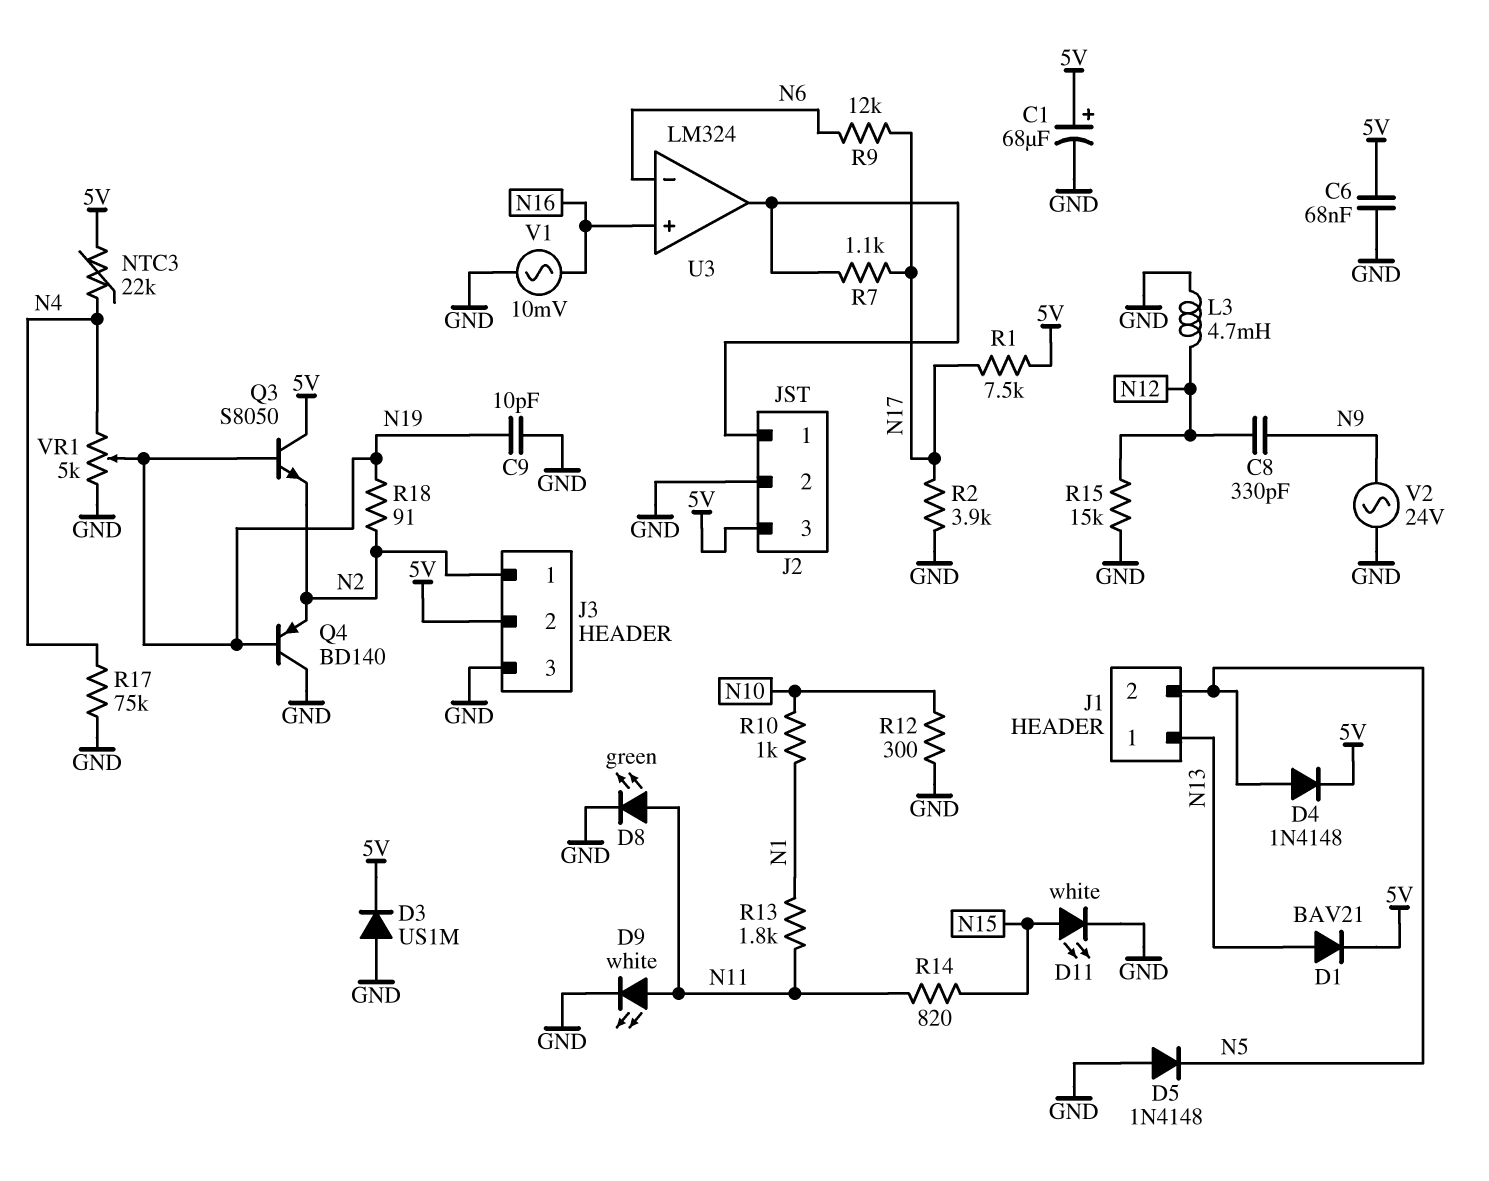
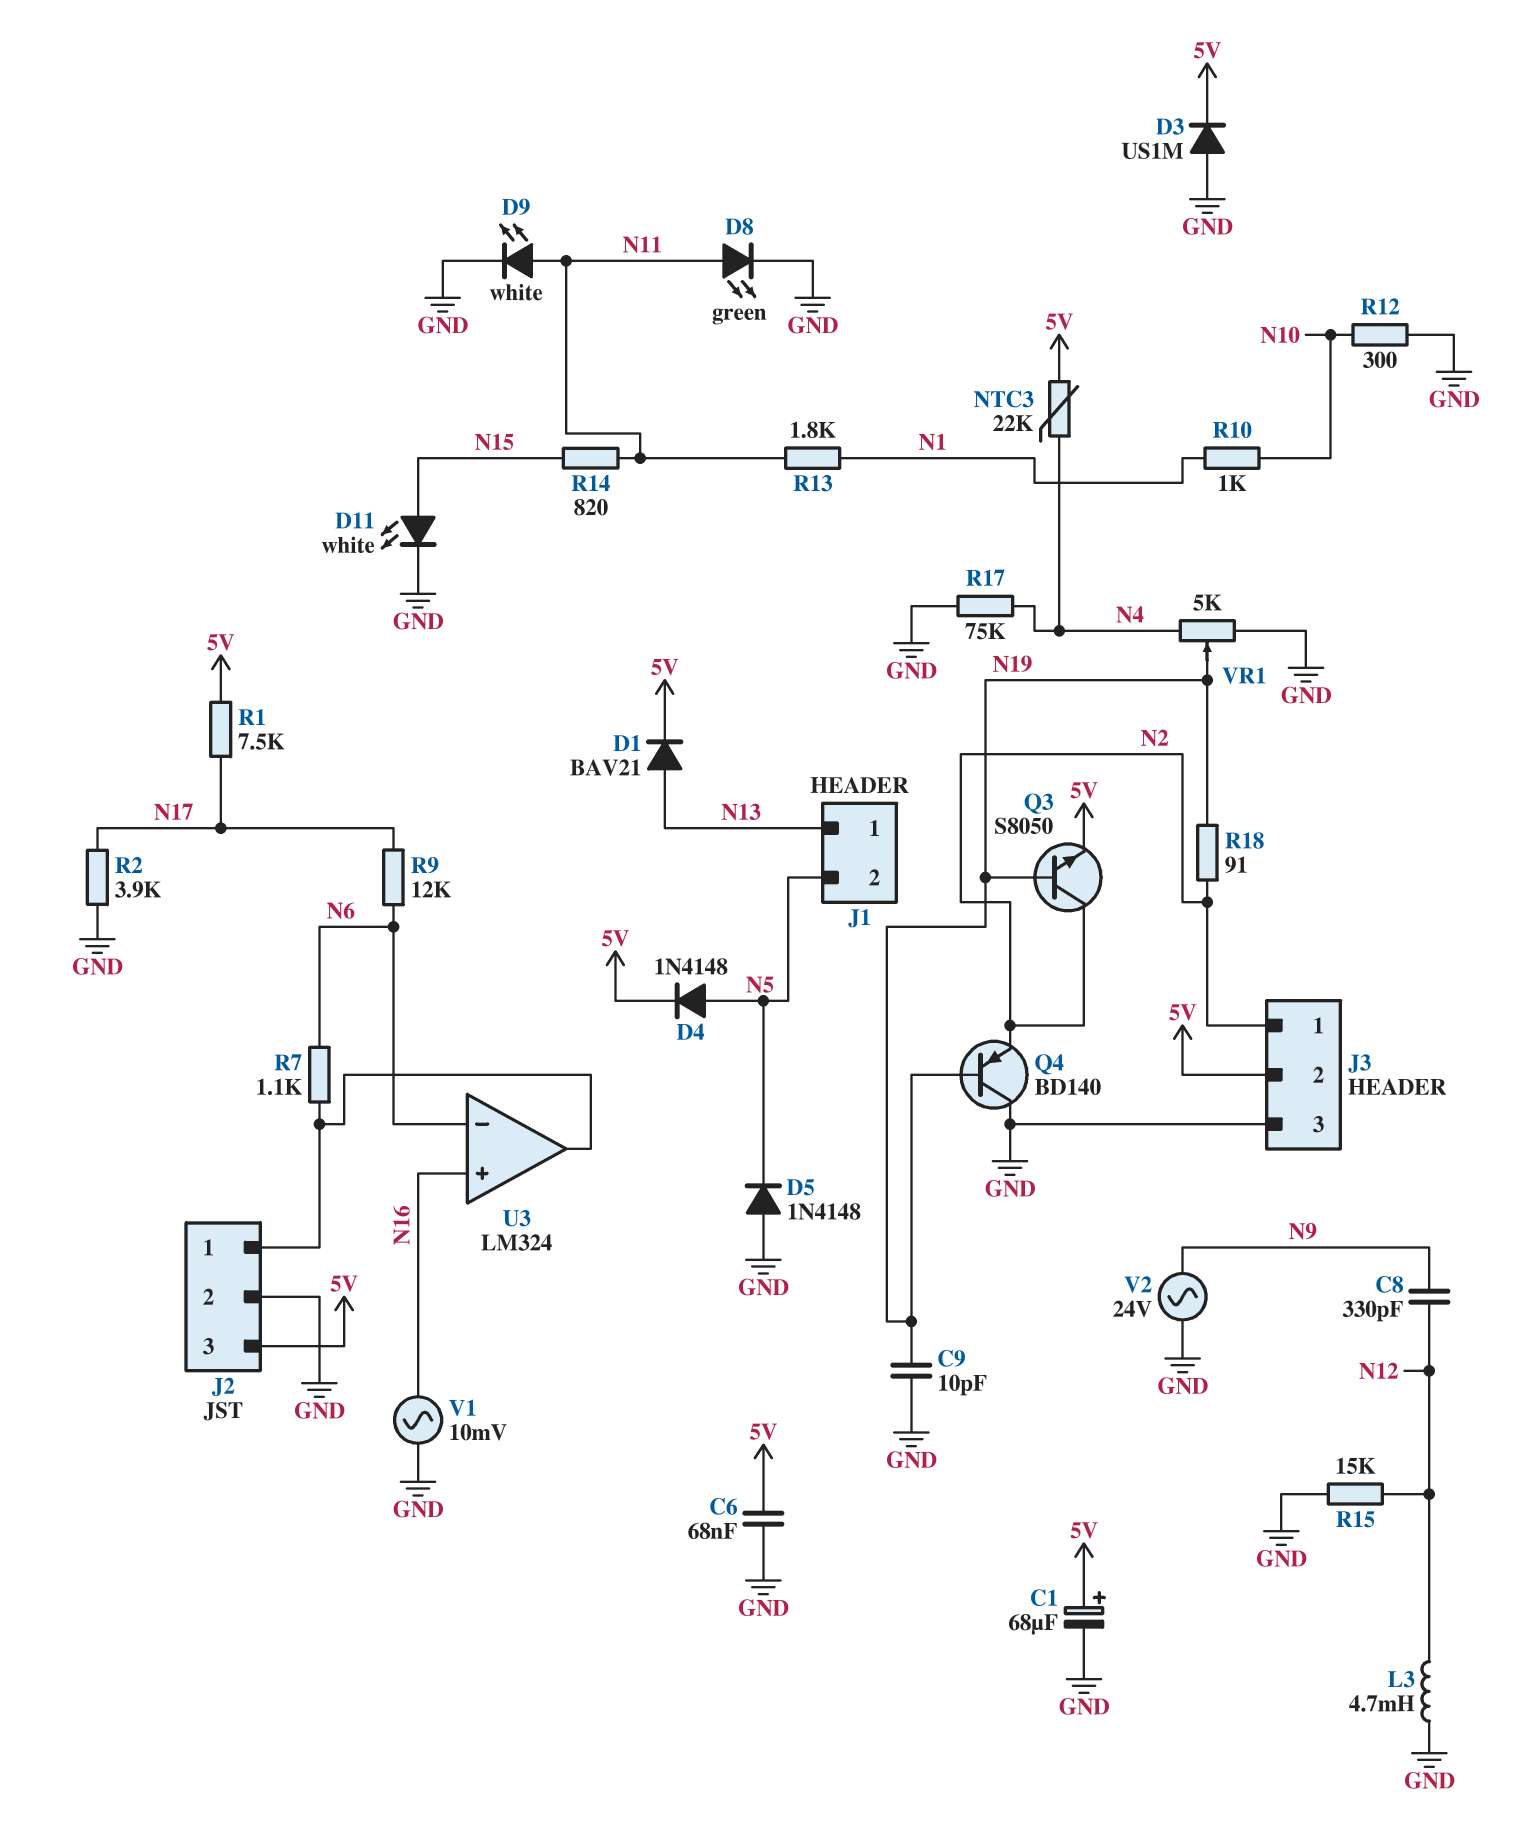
Q3: NPN S8050 (B N19, C 5V, E N2) -> NPN S8050 (B N19, C N2, E 5V)
R7: 1.1k (J2/1, N17) -> 1.1k (J2/1, N6)

